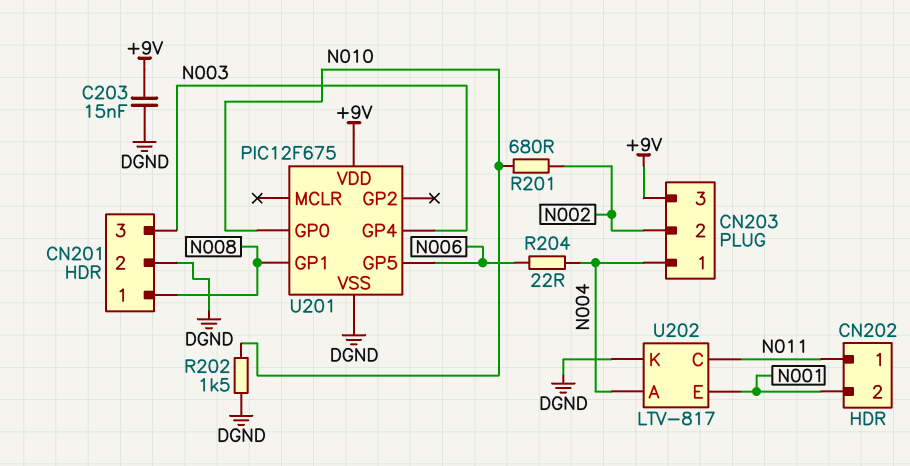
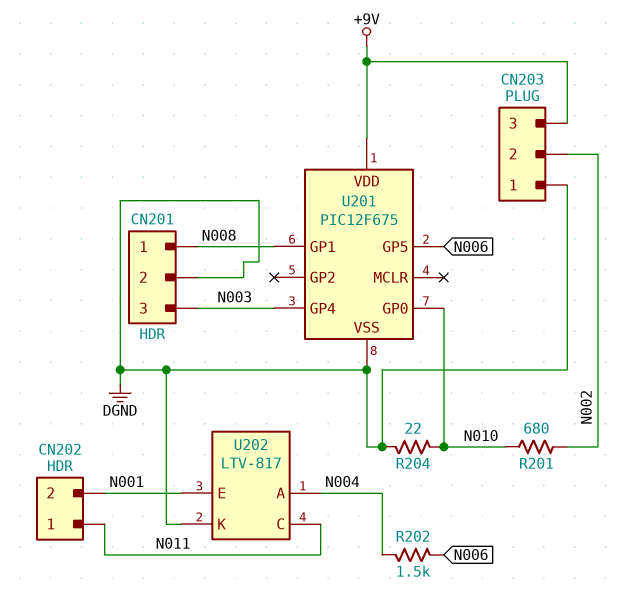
C203: 15nF (+9V, DGND) -> none
CN203 pin 1: N004 -> DGND
R202: 1.5k (DGND, N010) -> 1.5k (N004, N006)
R204: 22 (N004, N006) -> 22 (DGND, N010)

